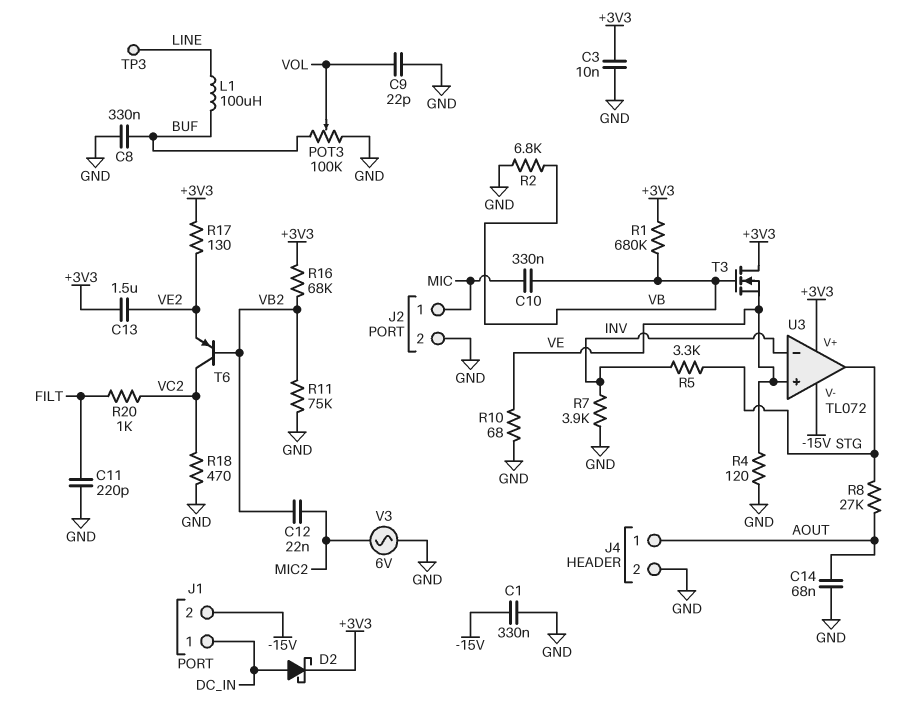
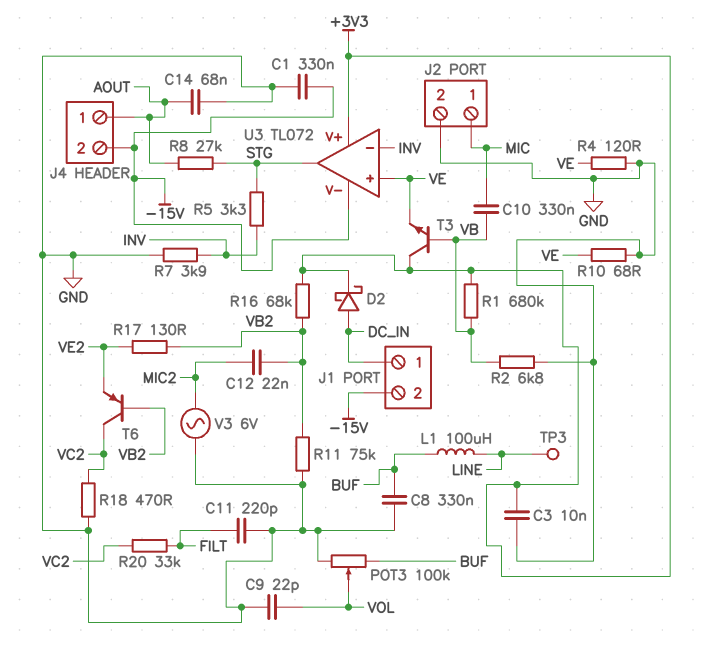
C13: 1.5uF (+3V3, VE2) -> none
J4 pin 2: GND -> -15V
R17: 130 (+3V3, VE2) -> 130 (VB2, VE2)
R20: 1k (FILT, VC2) -> 33k (FILT, VC2)
T3: NMOS (G VB, D +3V3, S VE) -> NPN (B VB, C +3V3, E VE)

